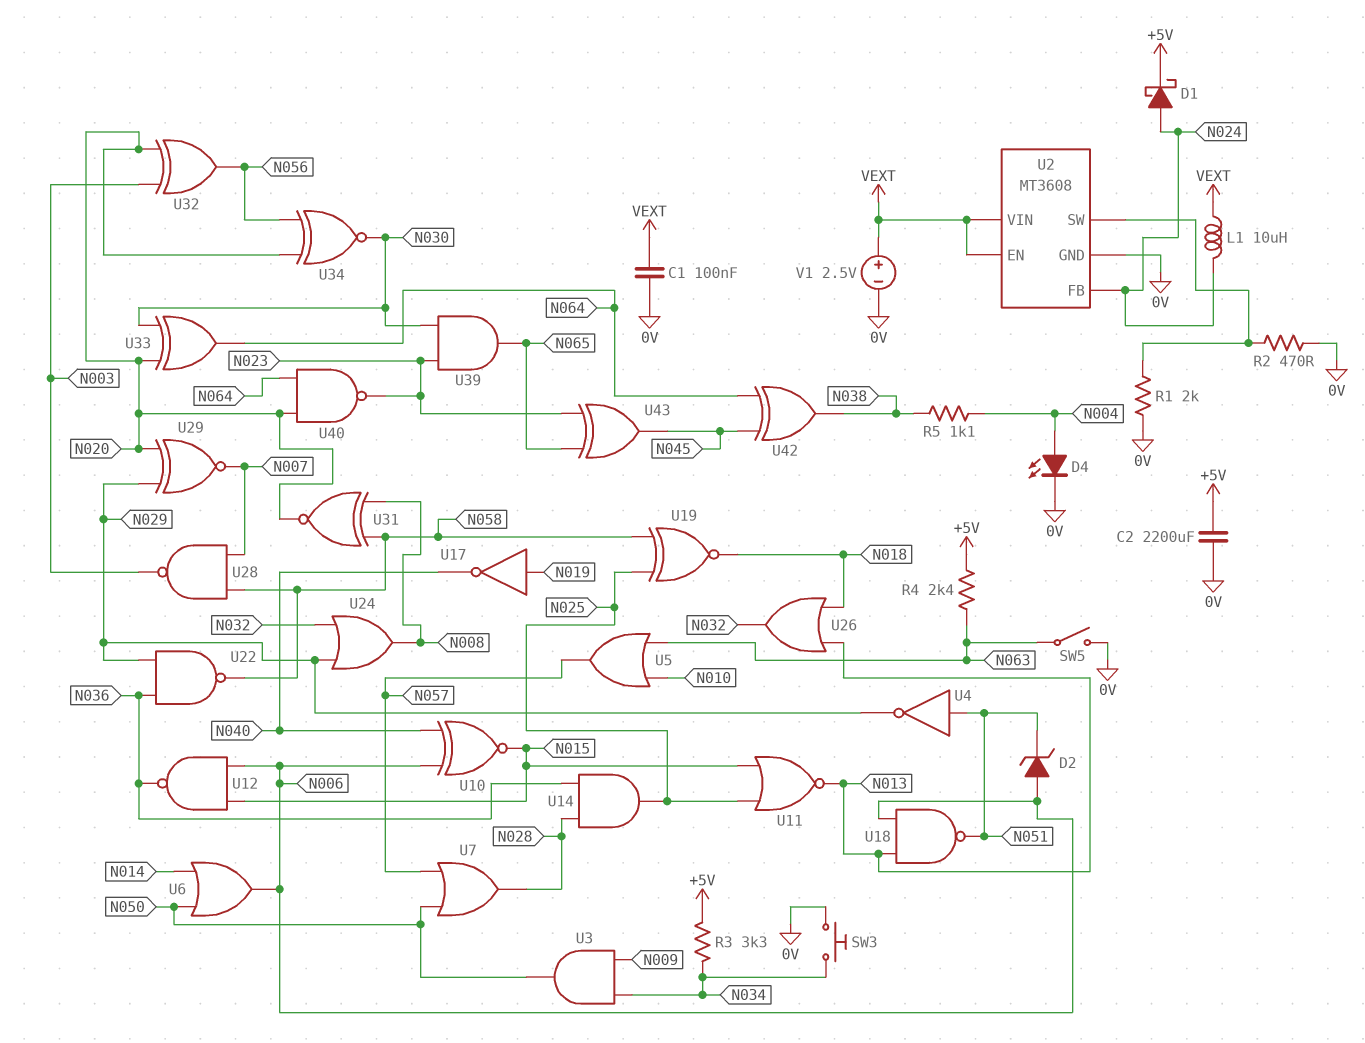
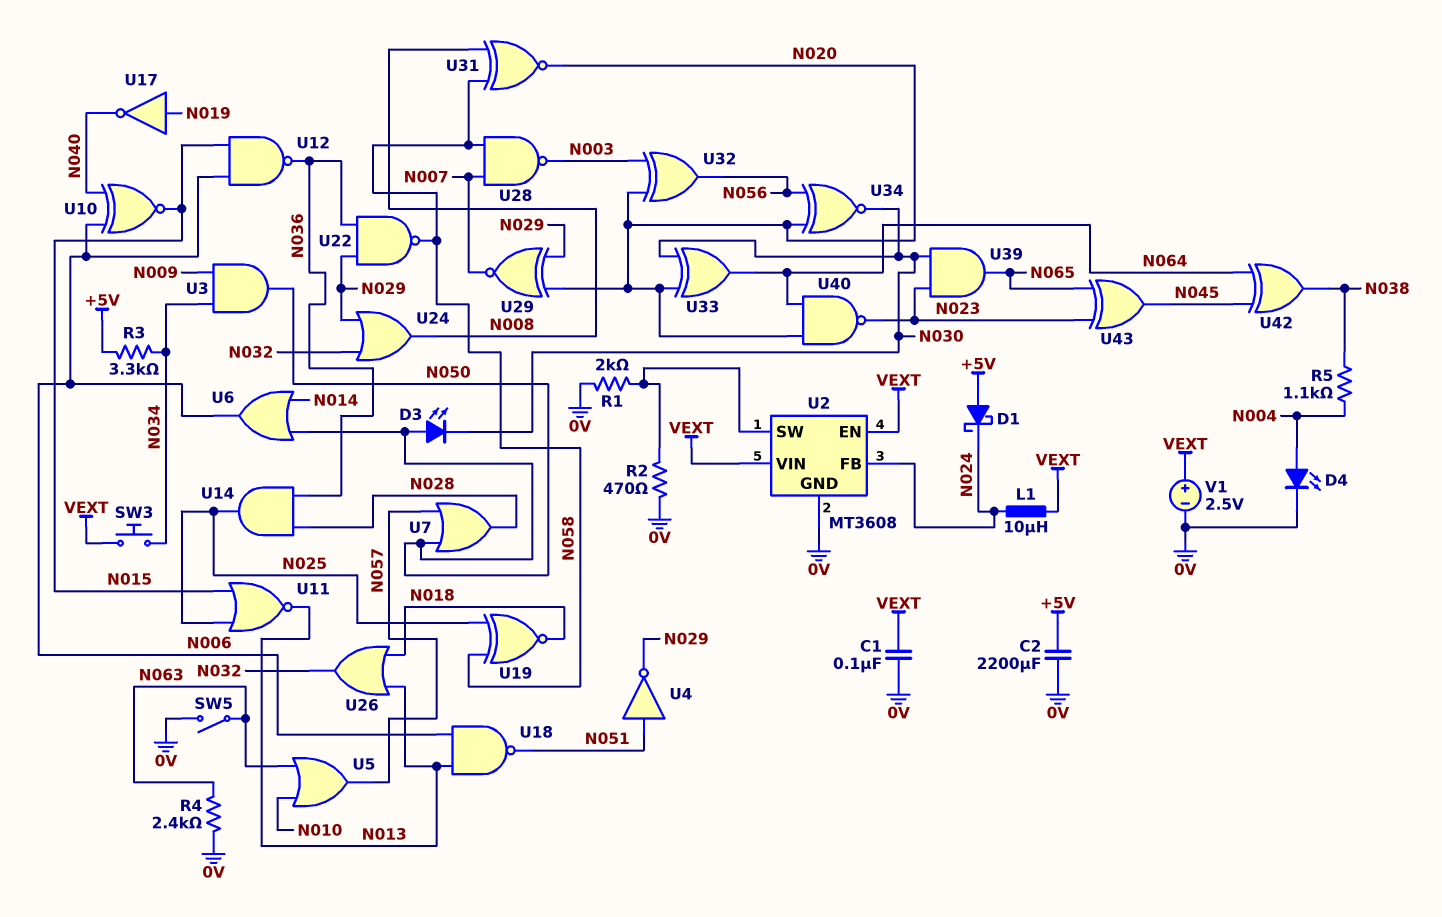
D1: schottky (A N024, K +5V) -> schottky (A +5V, K N024)
D2: zener (A N006, K N051) -> none
D3: none -> LED (A N050, K N030)
R4: 2.4k (+5V, N063) -> 2.4k (0V, N063)
SW3: button (0V, N034) -> button (N034, VEXT)

